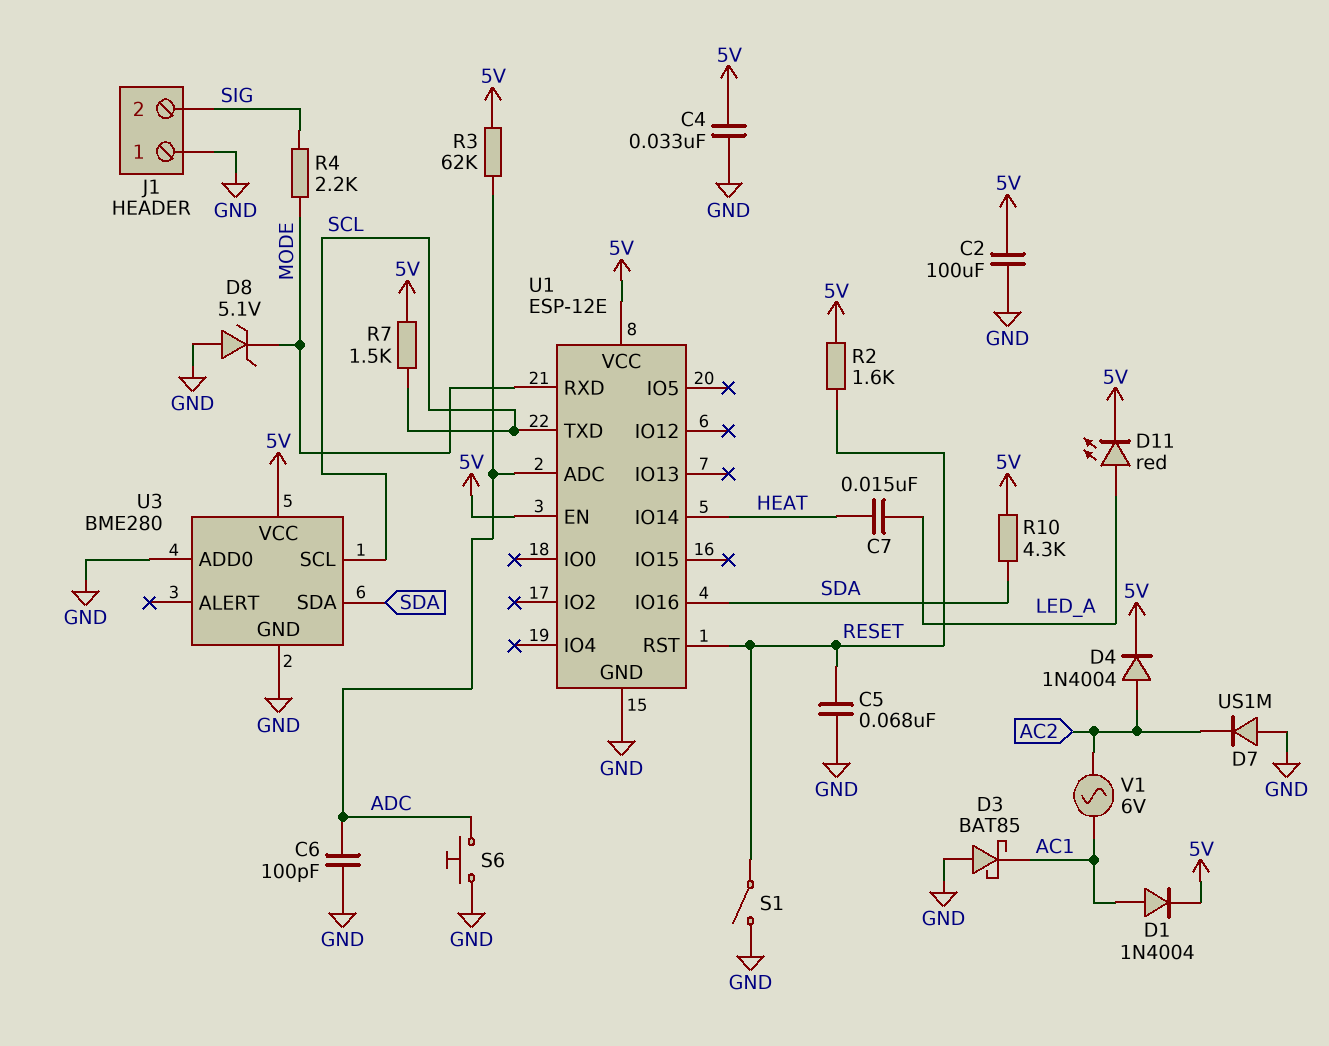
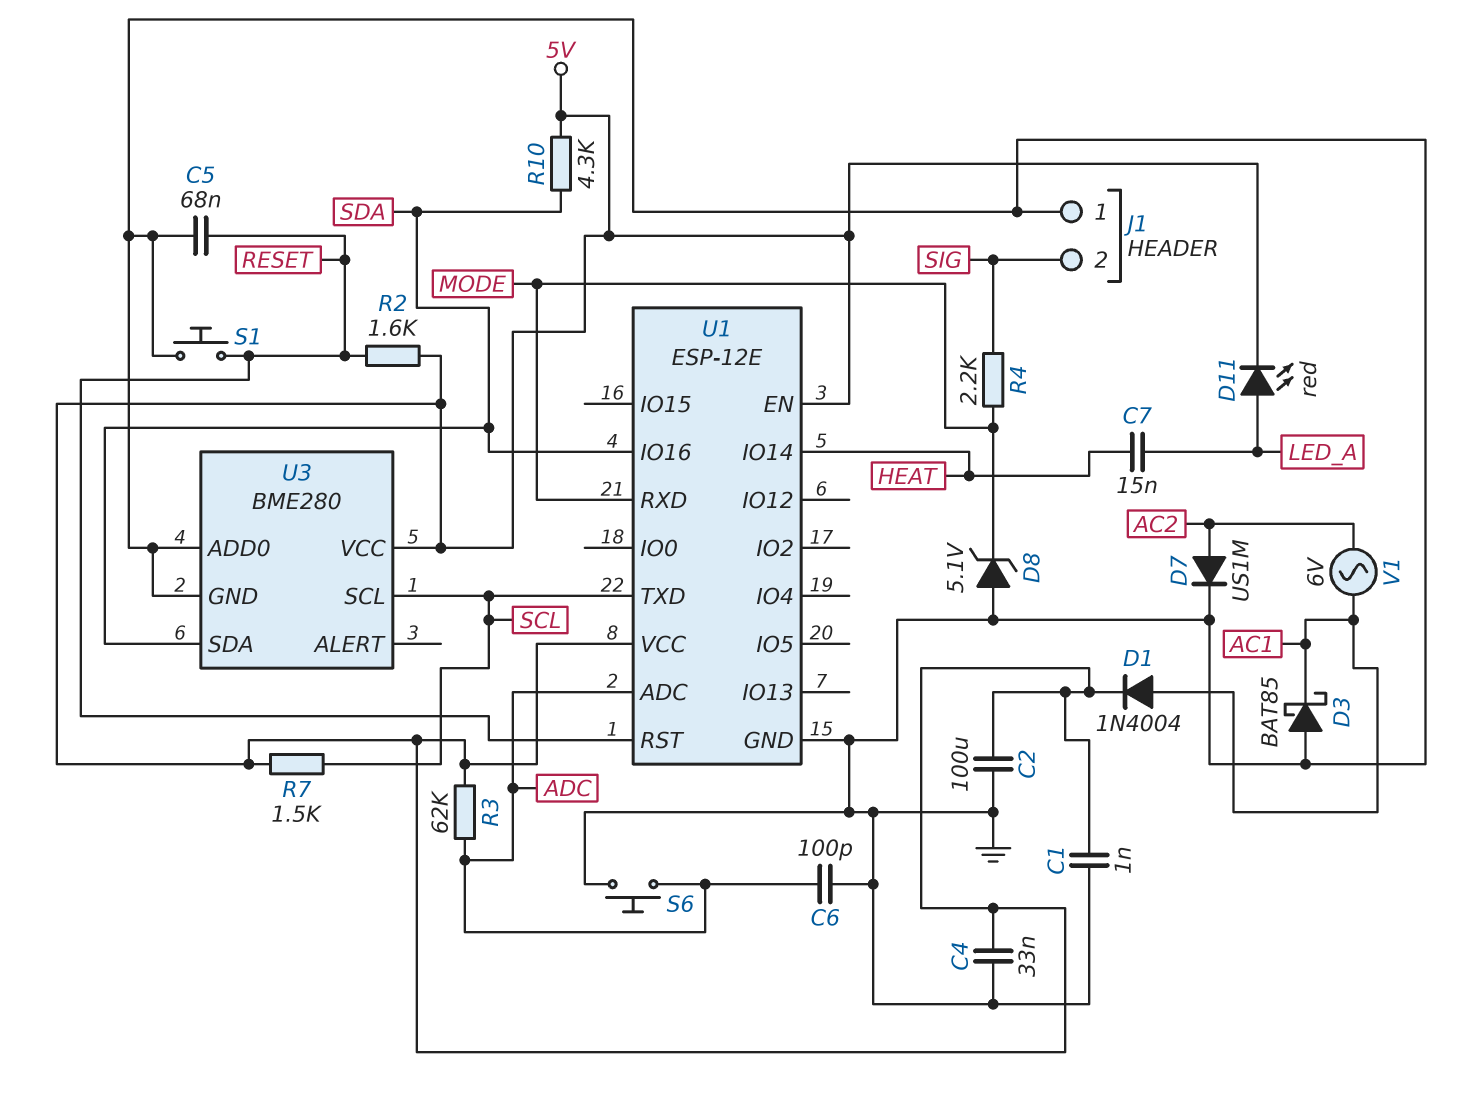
C1: none -> 1nF (5V, GND)
D4: diode 1N4004 (A AC2, K 5V) -> none
D7: diode US1M (A GND, K AC2) -> diode US1M (A AC2, K GND)
S1: switch (GND, RESET) -> button (GND, RESET)

